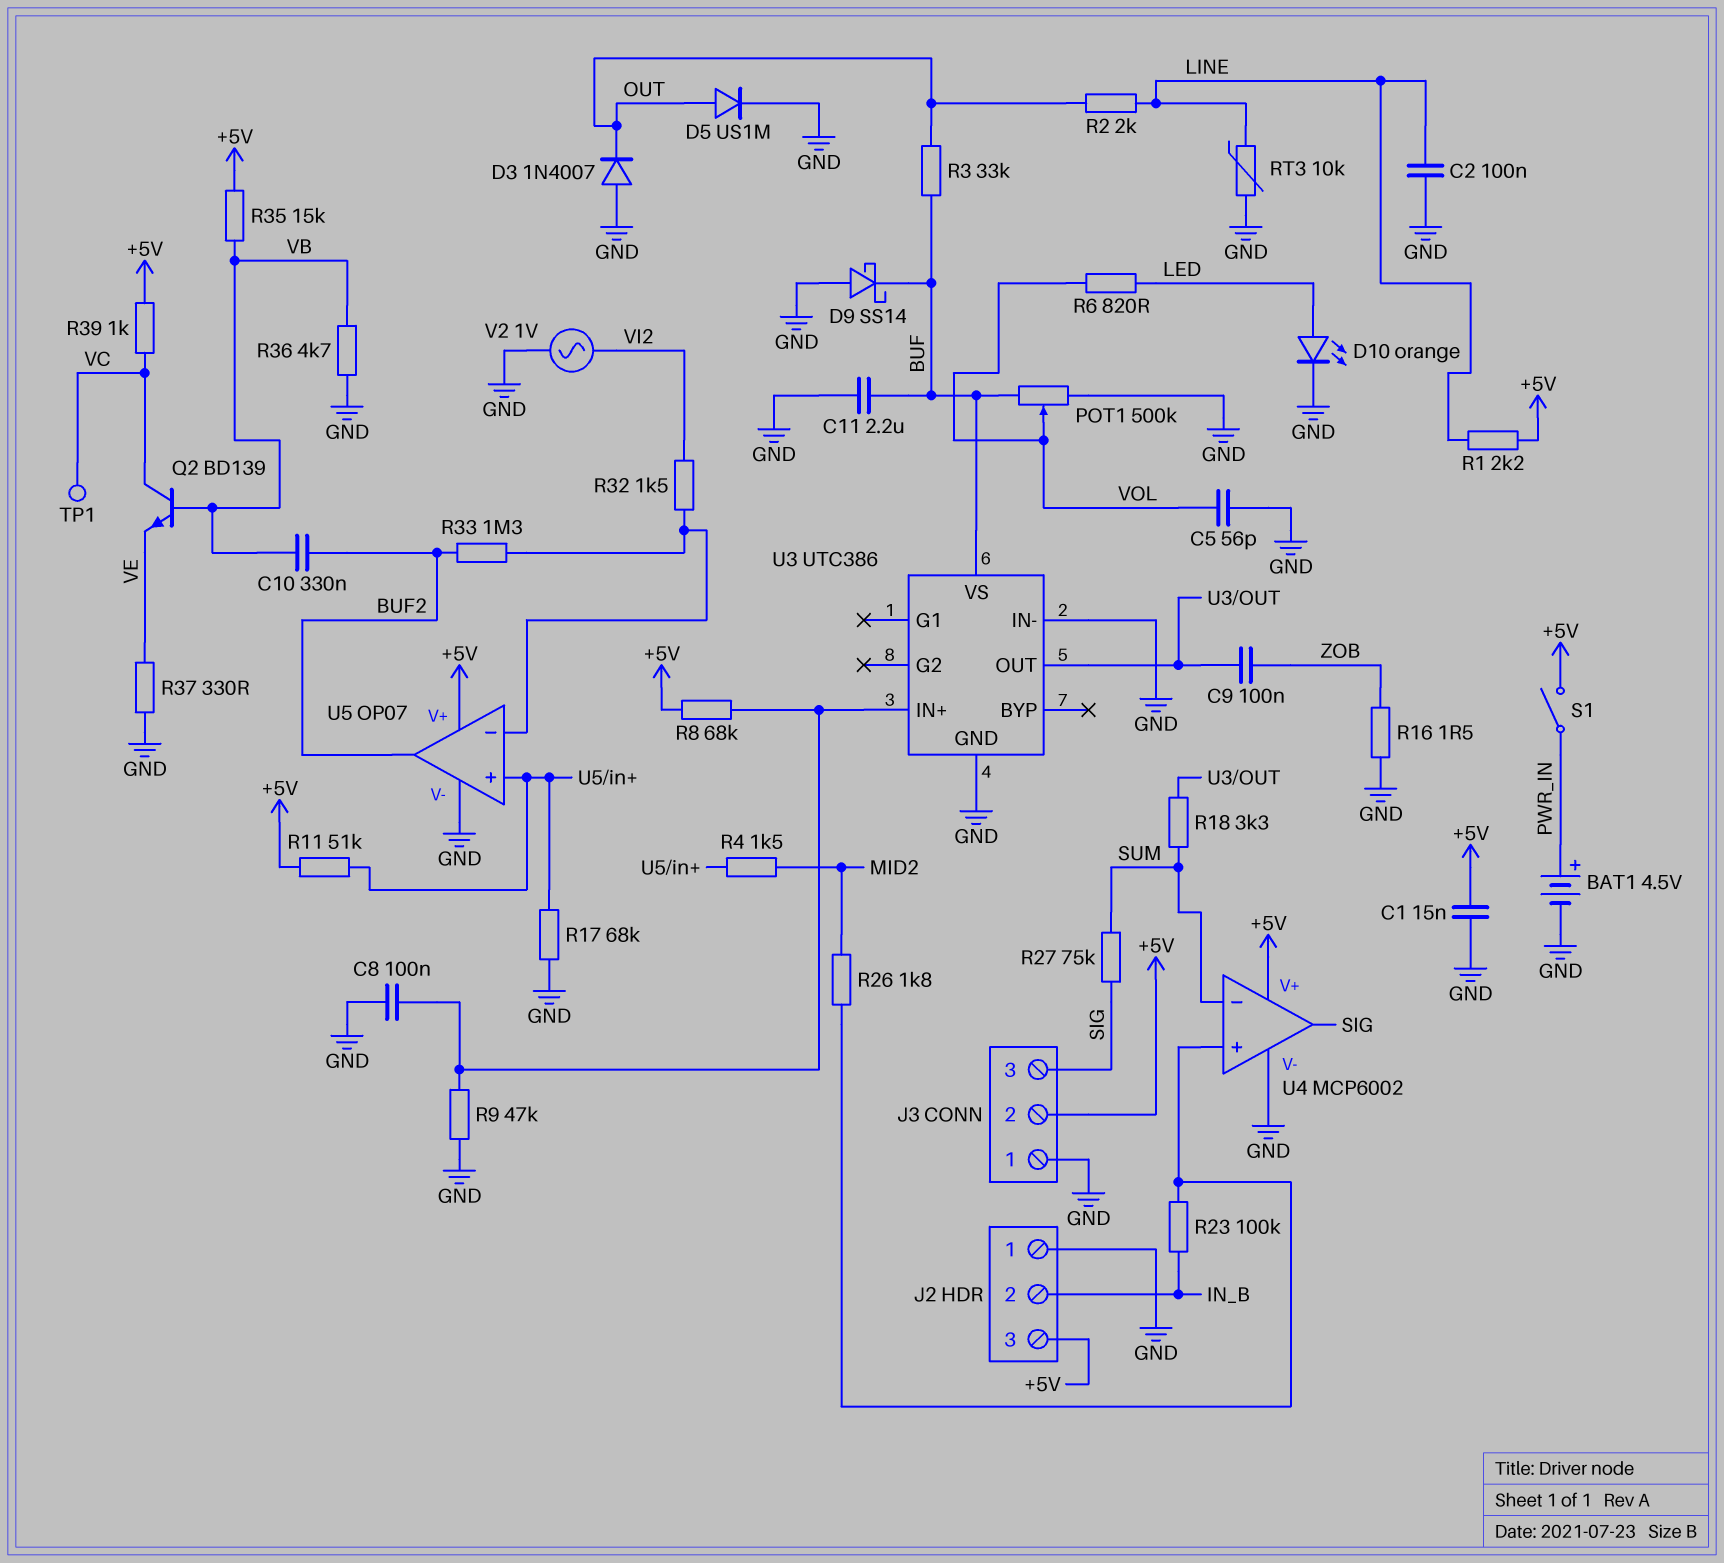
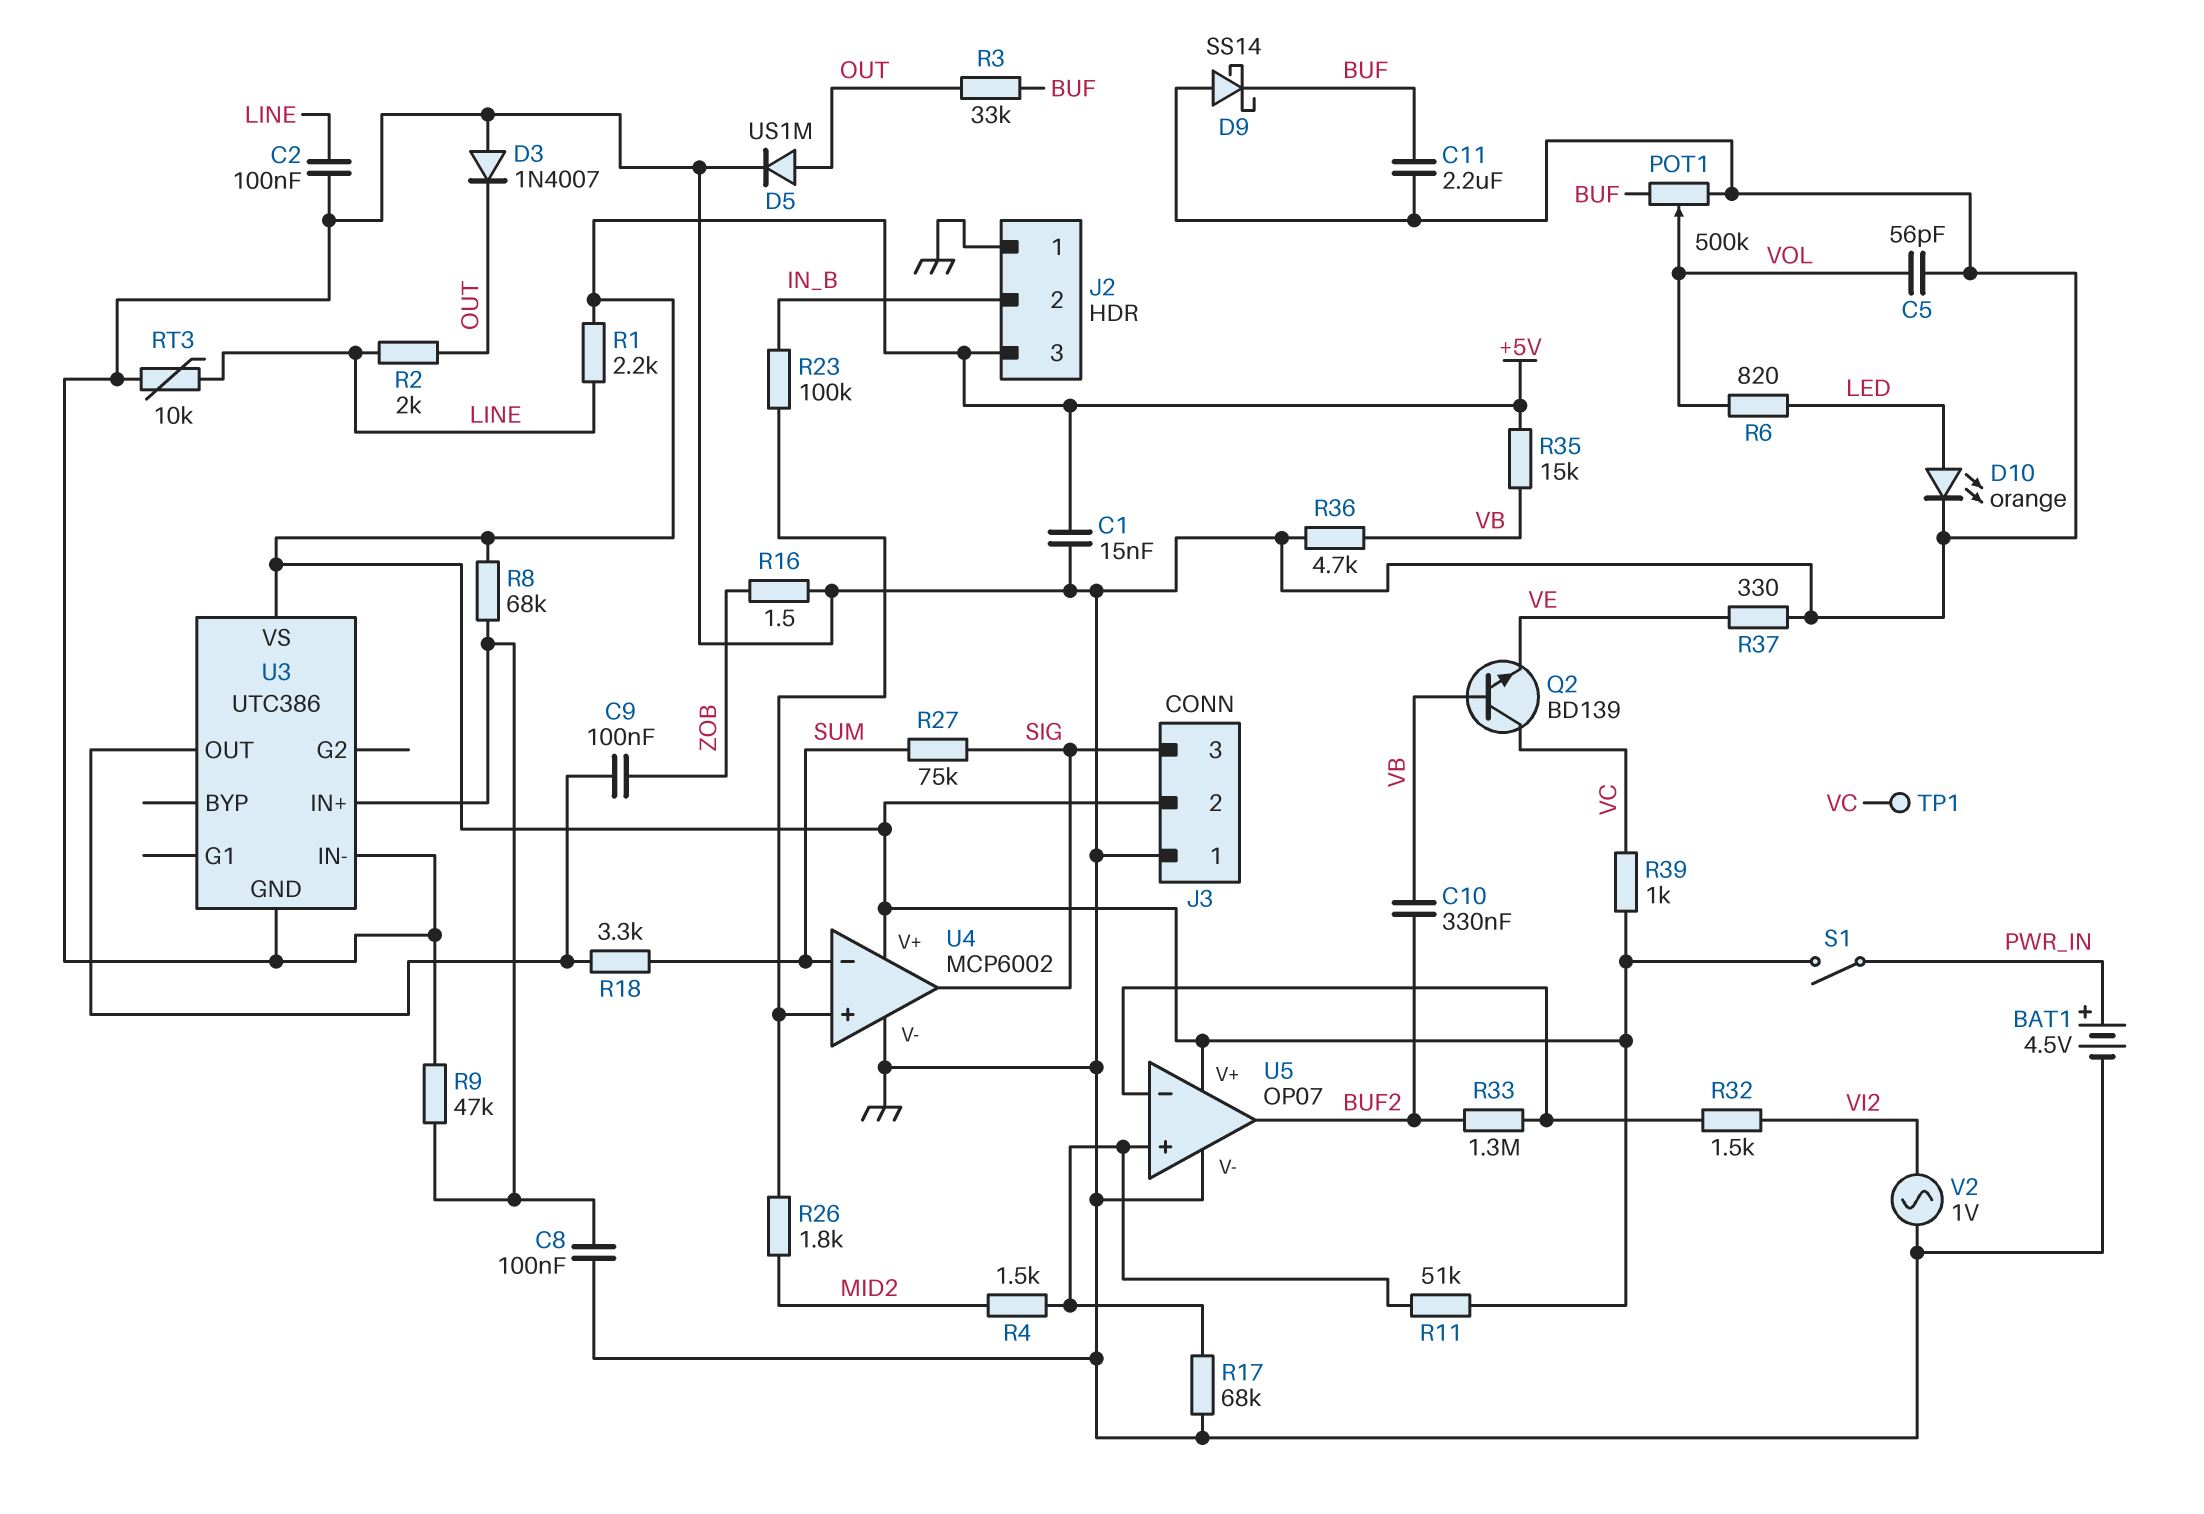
U3 pin VS: BUF -> +5V

